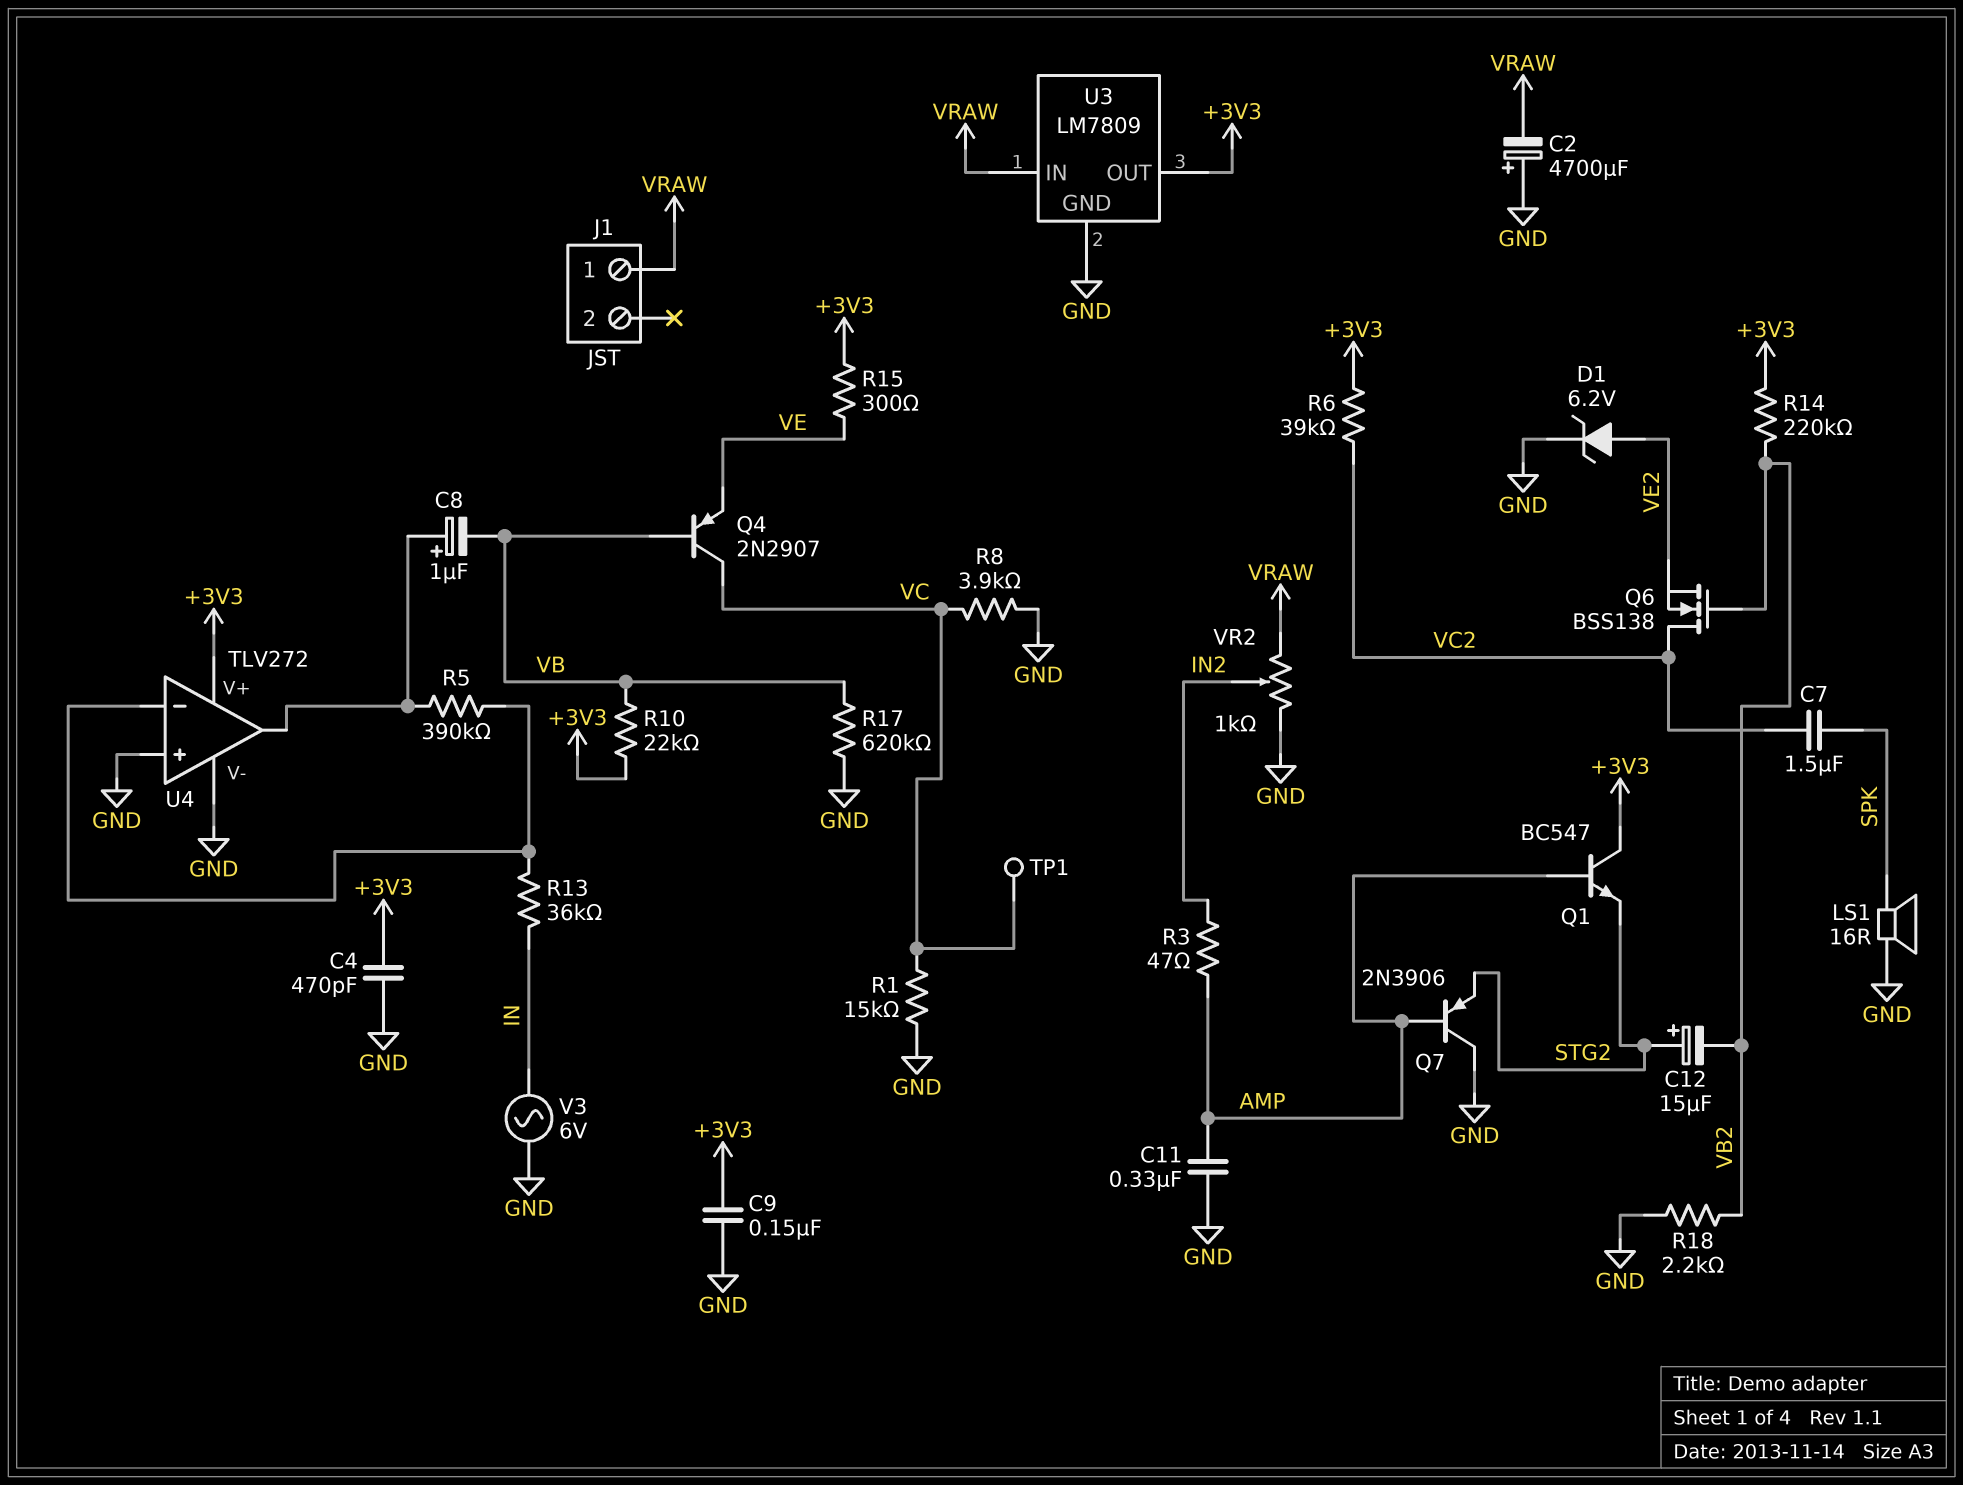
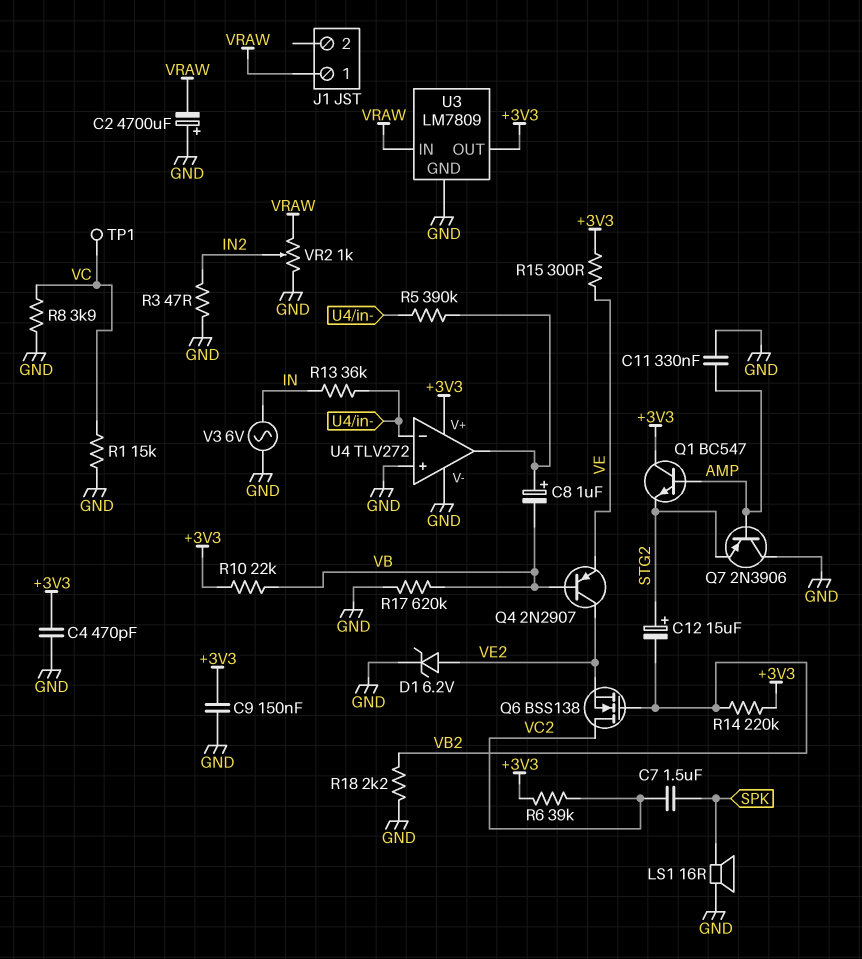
Q4: PNP 2N2907 (B VB, C VC, E VE) -> PNP 2N2907 (B VB, C VE2, E VE)
R3: 47 (AMP, IN2) -> 47 (GND, IN2)

